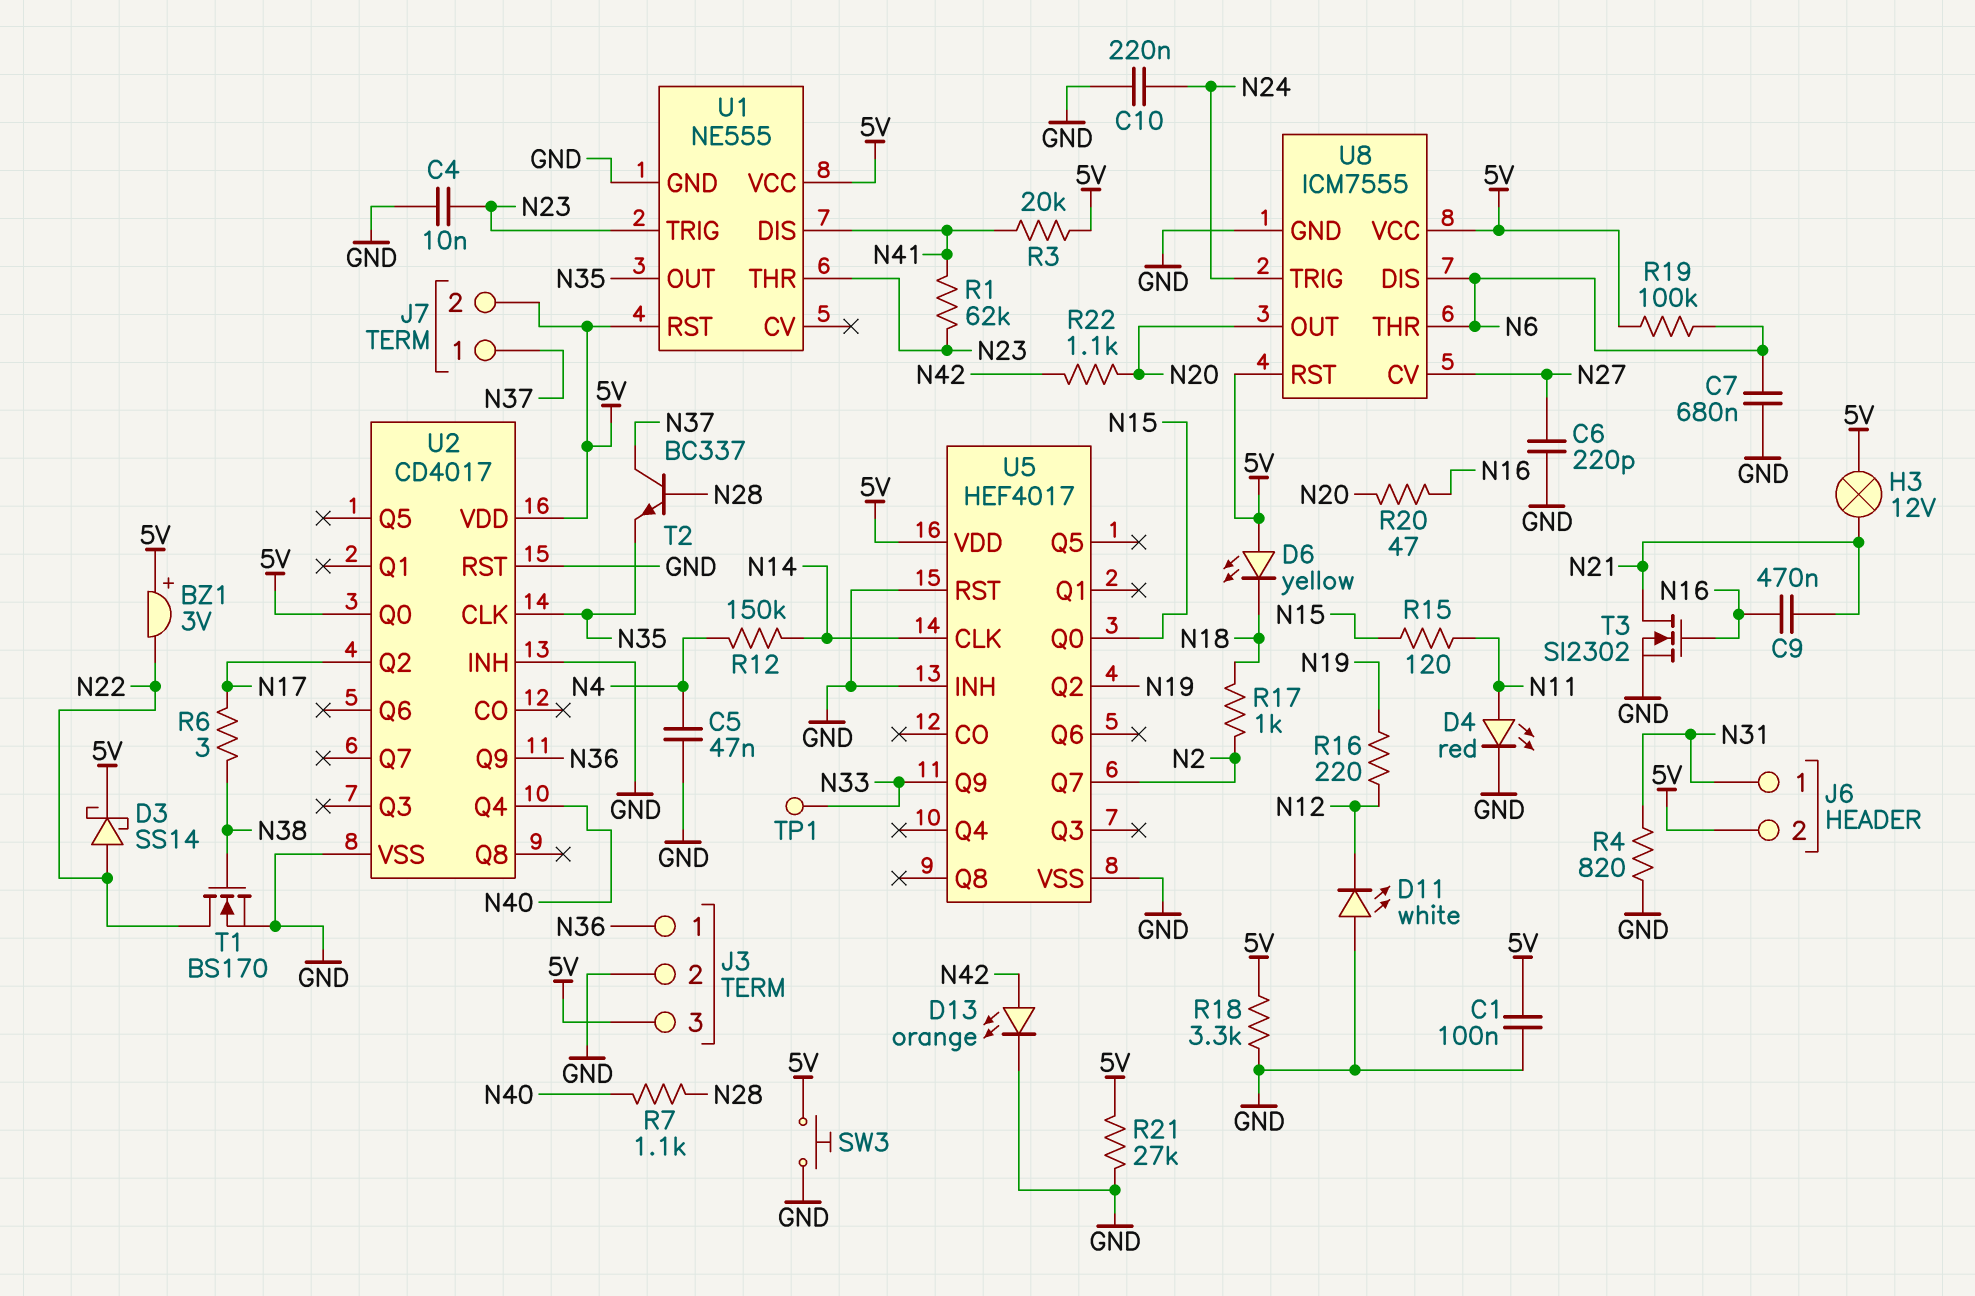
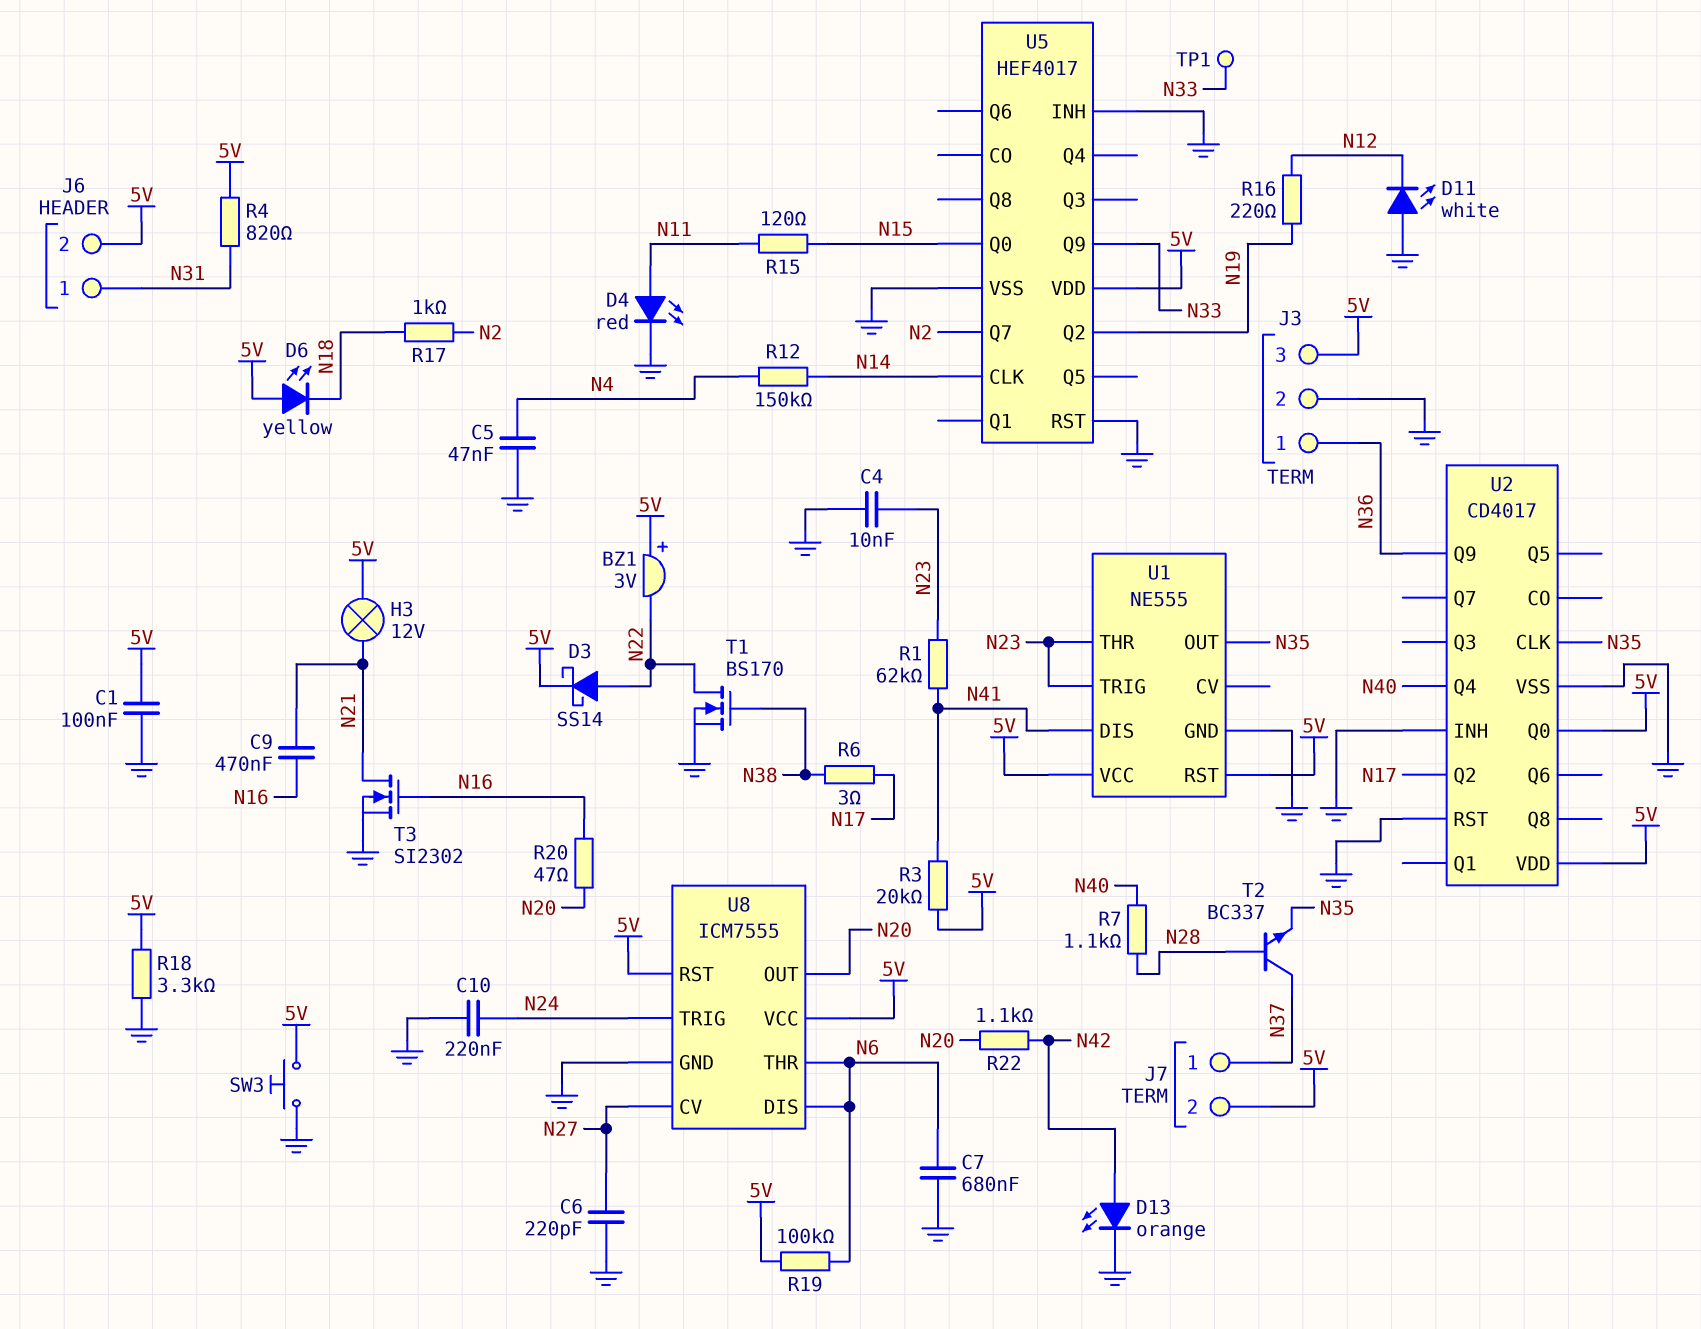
R4: 820 (GND, N31) -> 820 (5V, N31)
R21: 27k (5V, GND) -> none

